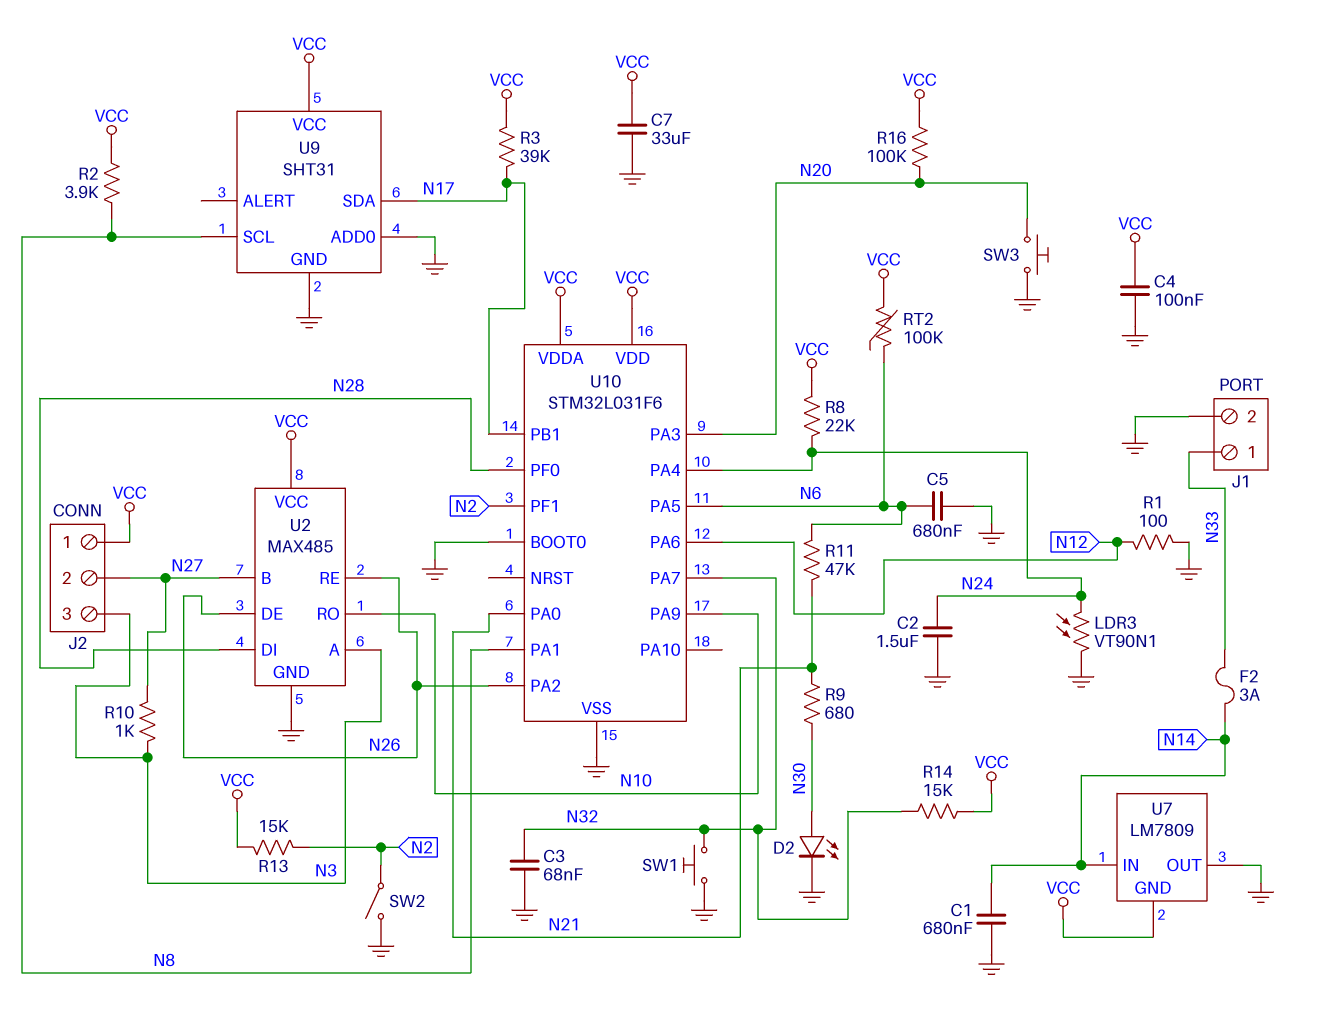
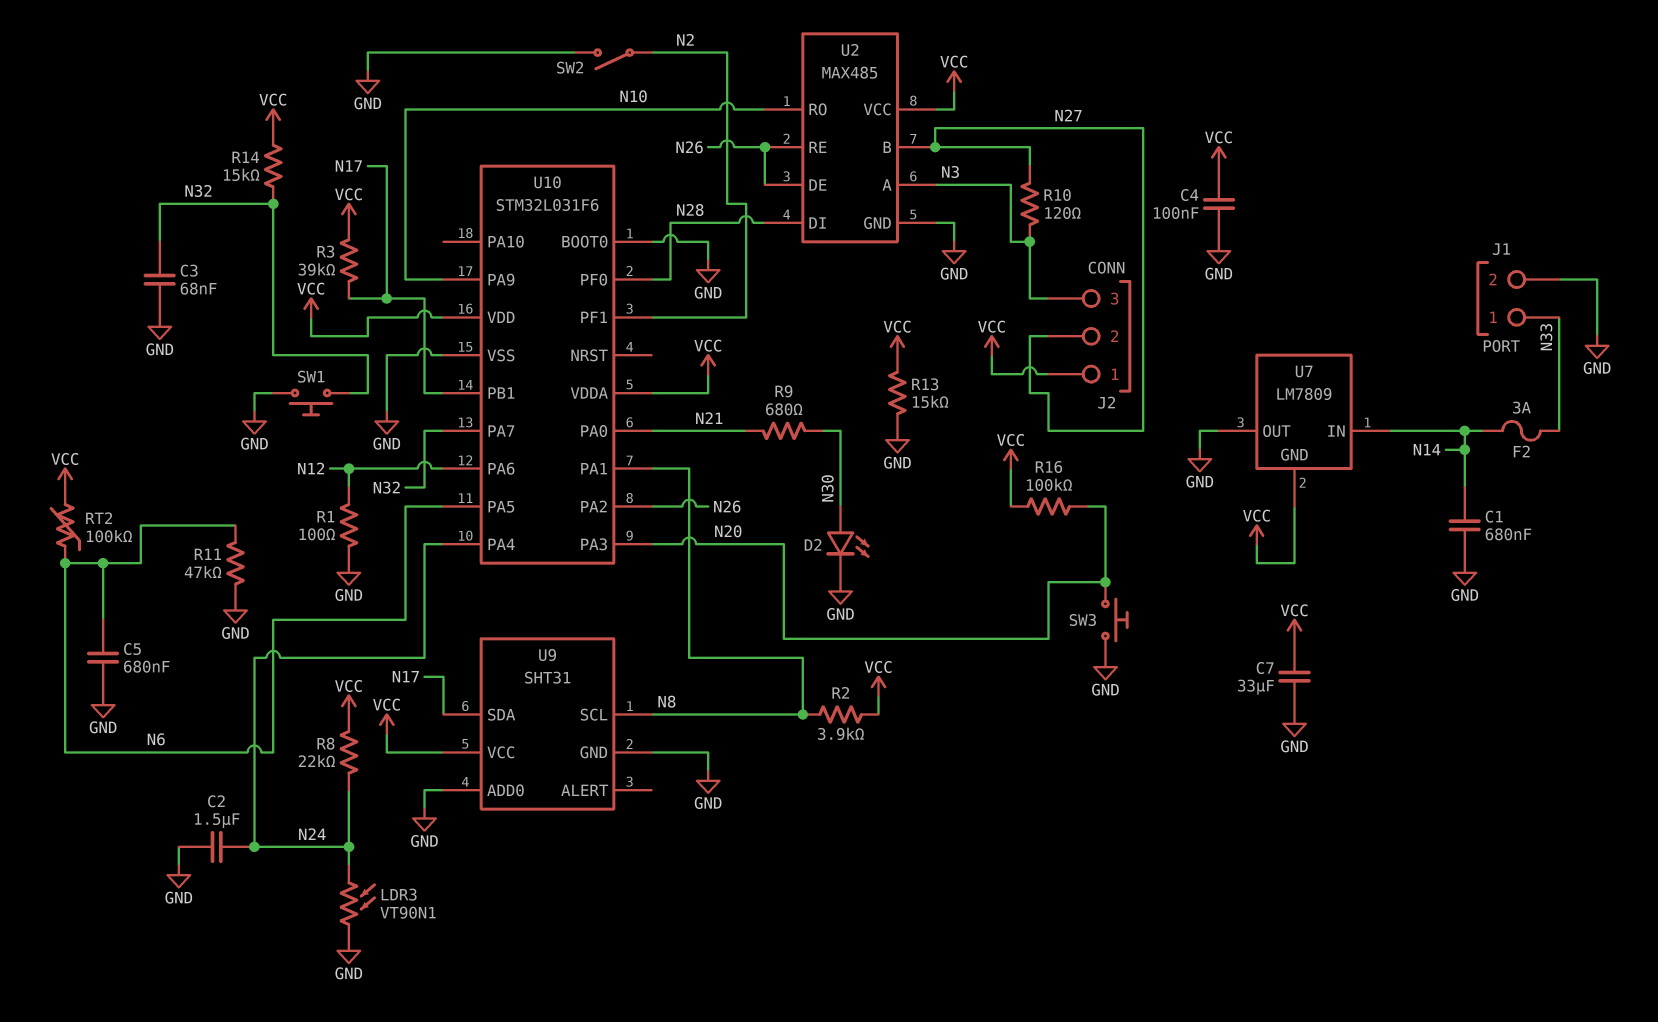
R10: 1k (N3, N27) -> 120 (N3, N27)
R11: 47k (N6, N21) -> 47k (GND, N6)
R13: 15k (N2, VCC) -> 15k (GND, VCC)

